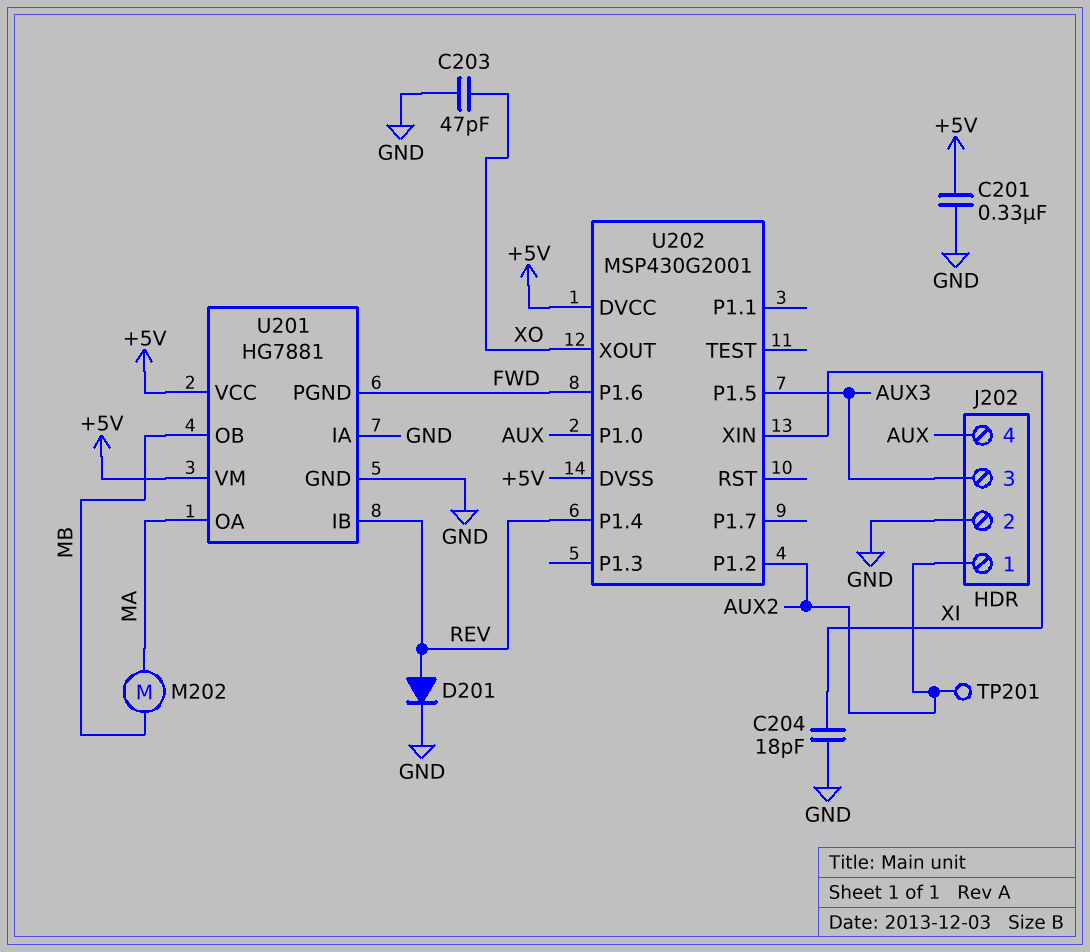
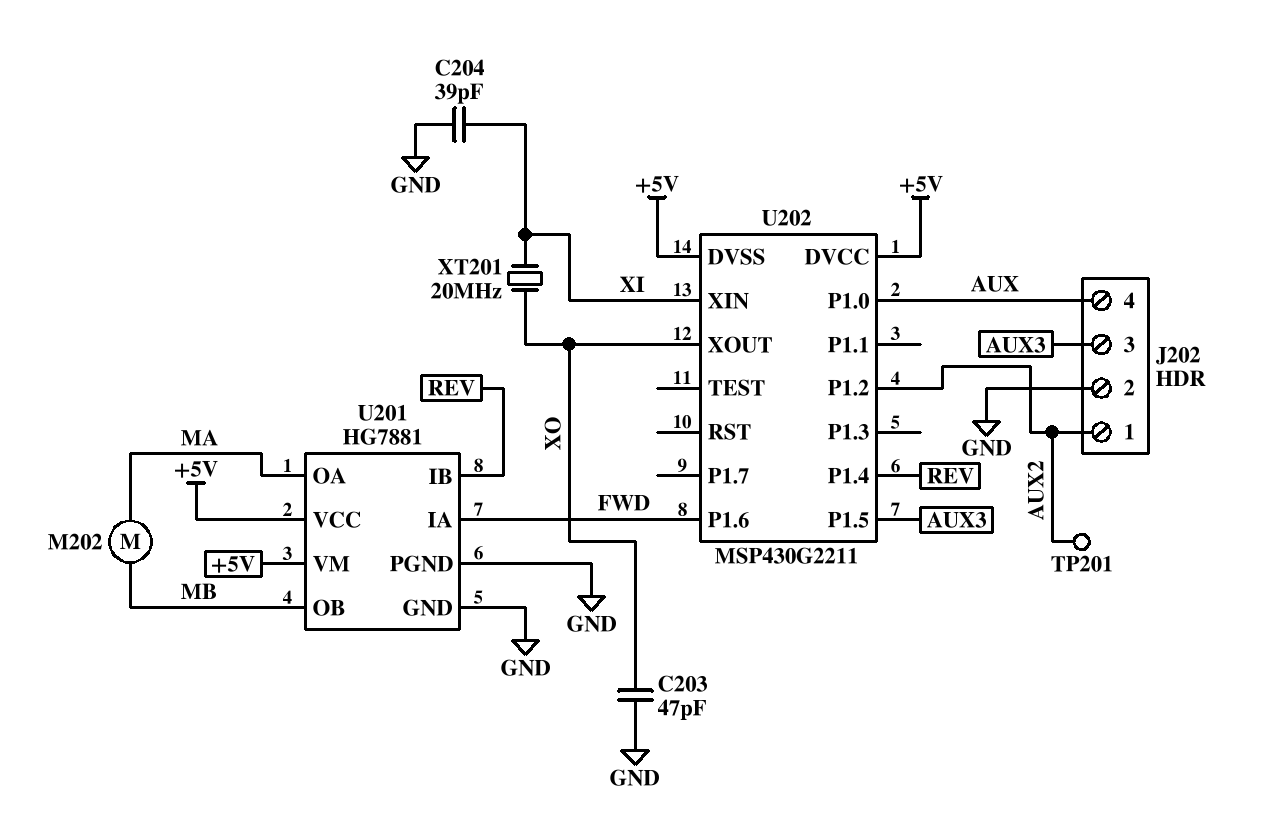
C201: 330nF (+5V, GND) -> none
C204: 18pF (GND, XI) -> 39pF (GND, XI)
D201: diode (A REV, K GND) -> none
U201 pin IA: GND -> FWD
U201 pin PGND: FWD -> GND
U202: MSP430G2001 -> MSP430G2211
XT201: none -> 20MHz (XI, XO)

